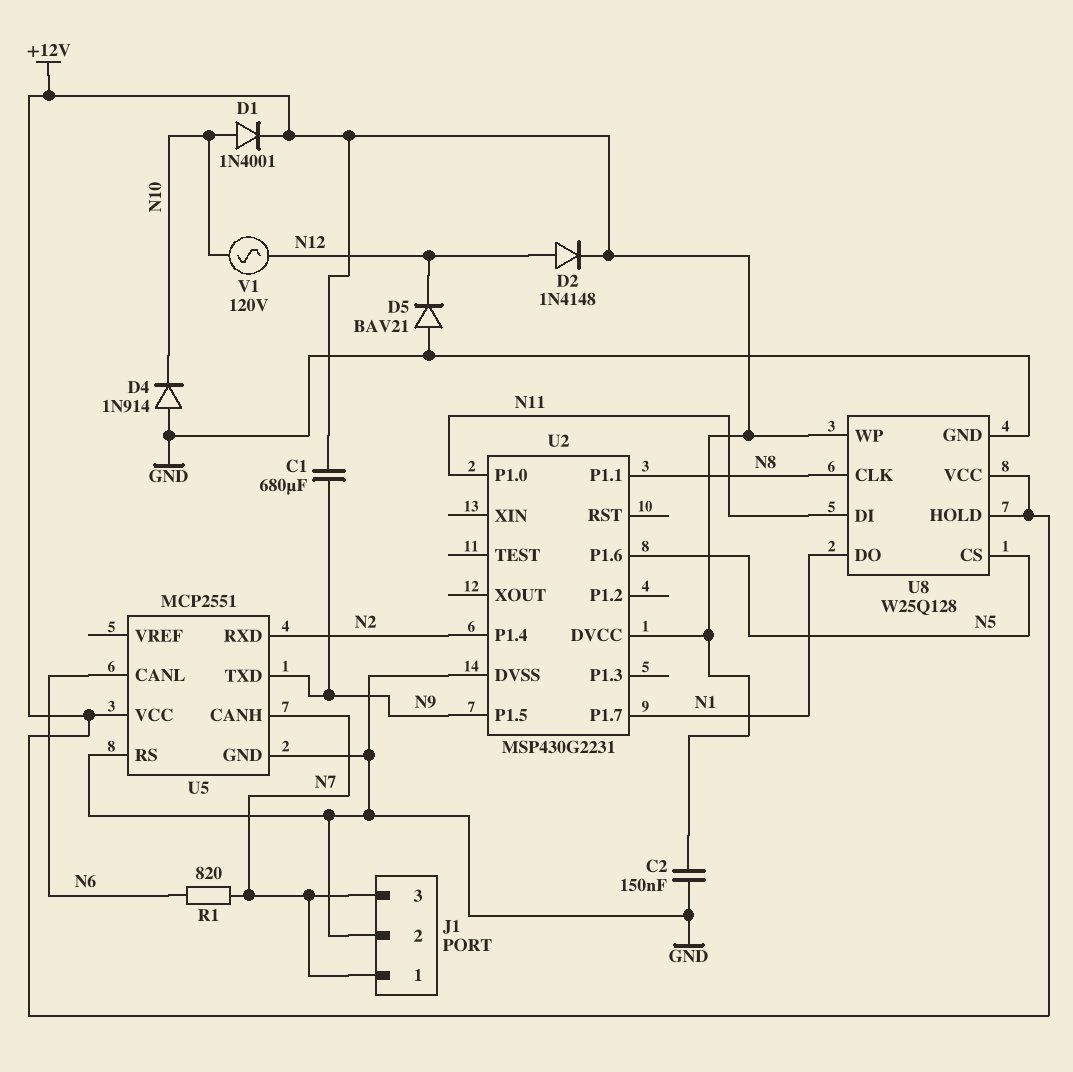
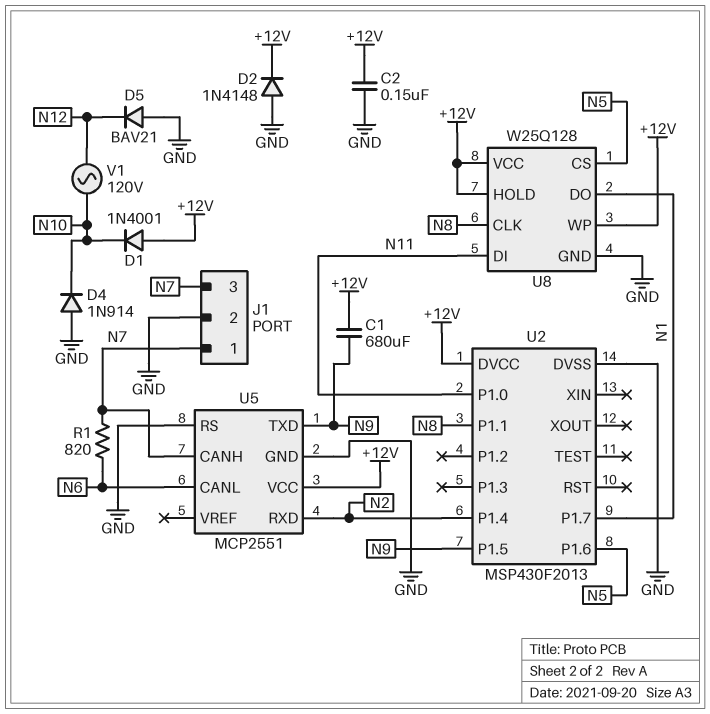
D1: diode 1N4001 (A N10, K +12V) -> diode 1N4001 (A +12V, K N10)
D2: diode 1N4148 (A N12, K +12V) -> diode 1N4148 (A GND, K +12V)
U2: MSP430G2231 -> MSP430F2013

